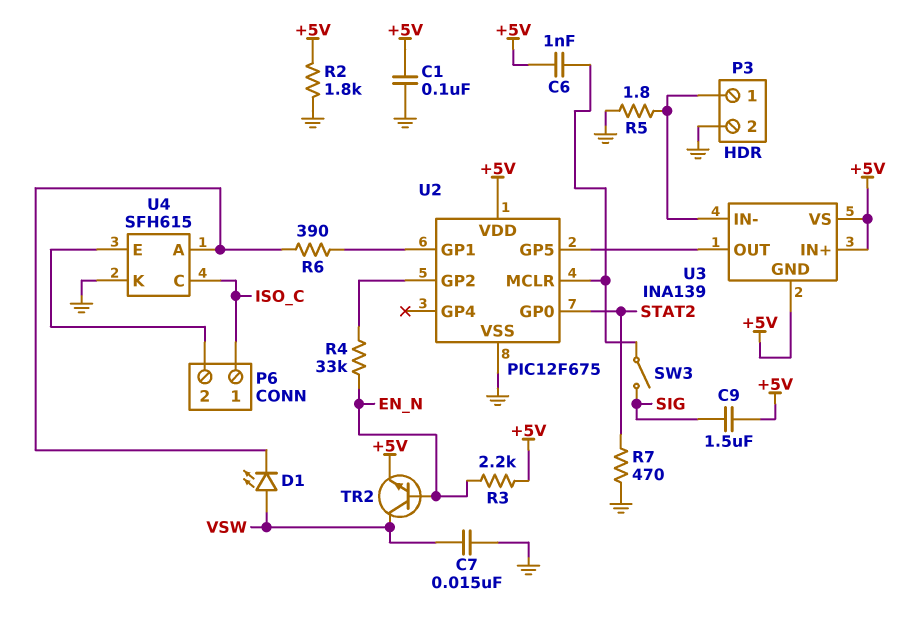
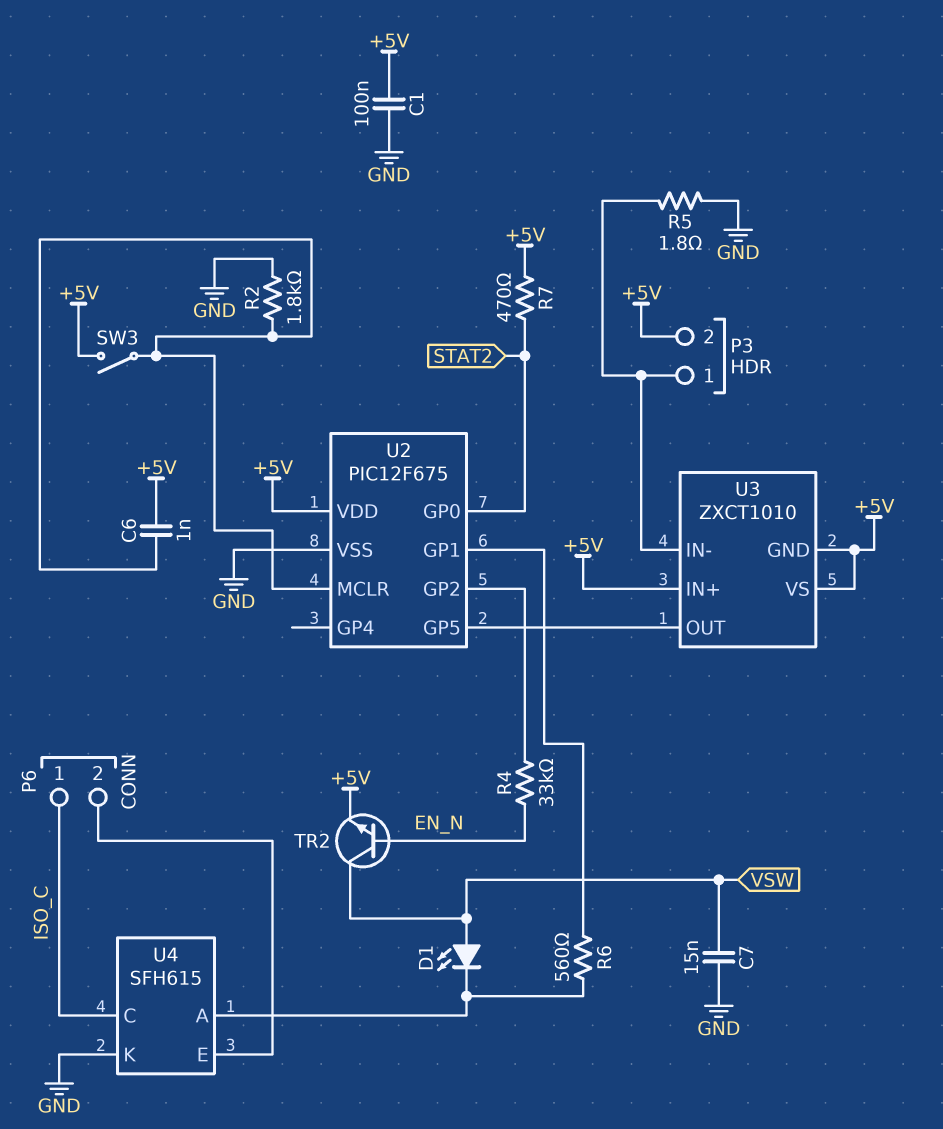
C9: 1.5uF (+5V, SIG) -> none
P3 pin 2: GND -> +5V
R2: 1.8k (+5V, GND) -> 1.8k (GND, U2/MCLR)
R3: 2.2k (+5V, EN_N) -> none
R6: 390 (U2/GP1, U4/A) -> 560 (U2/GP1, U4/A)
R7: 470 (GND, STAT2) -> 470 (+5V, STAT2)
SW3: switch (SIG, U2/MCLR) -> switch (+5V, U2/MCLR)
U3: INA139 -> ZXCT1010

